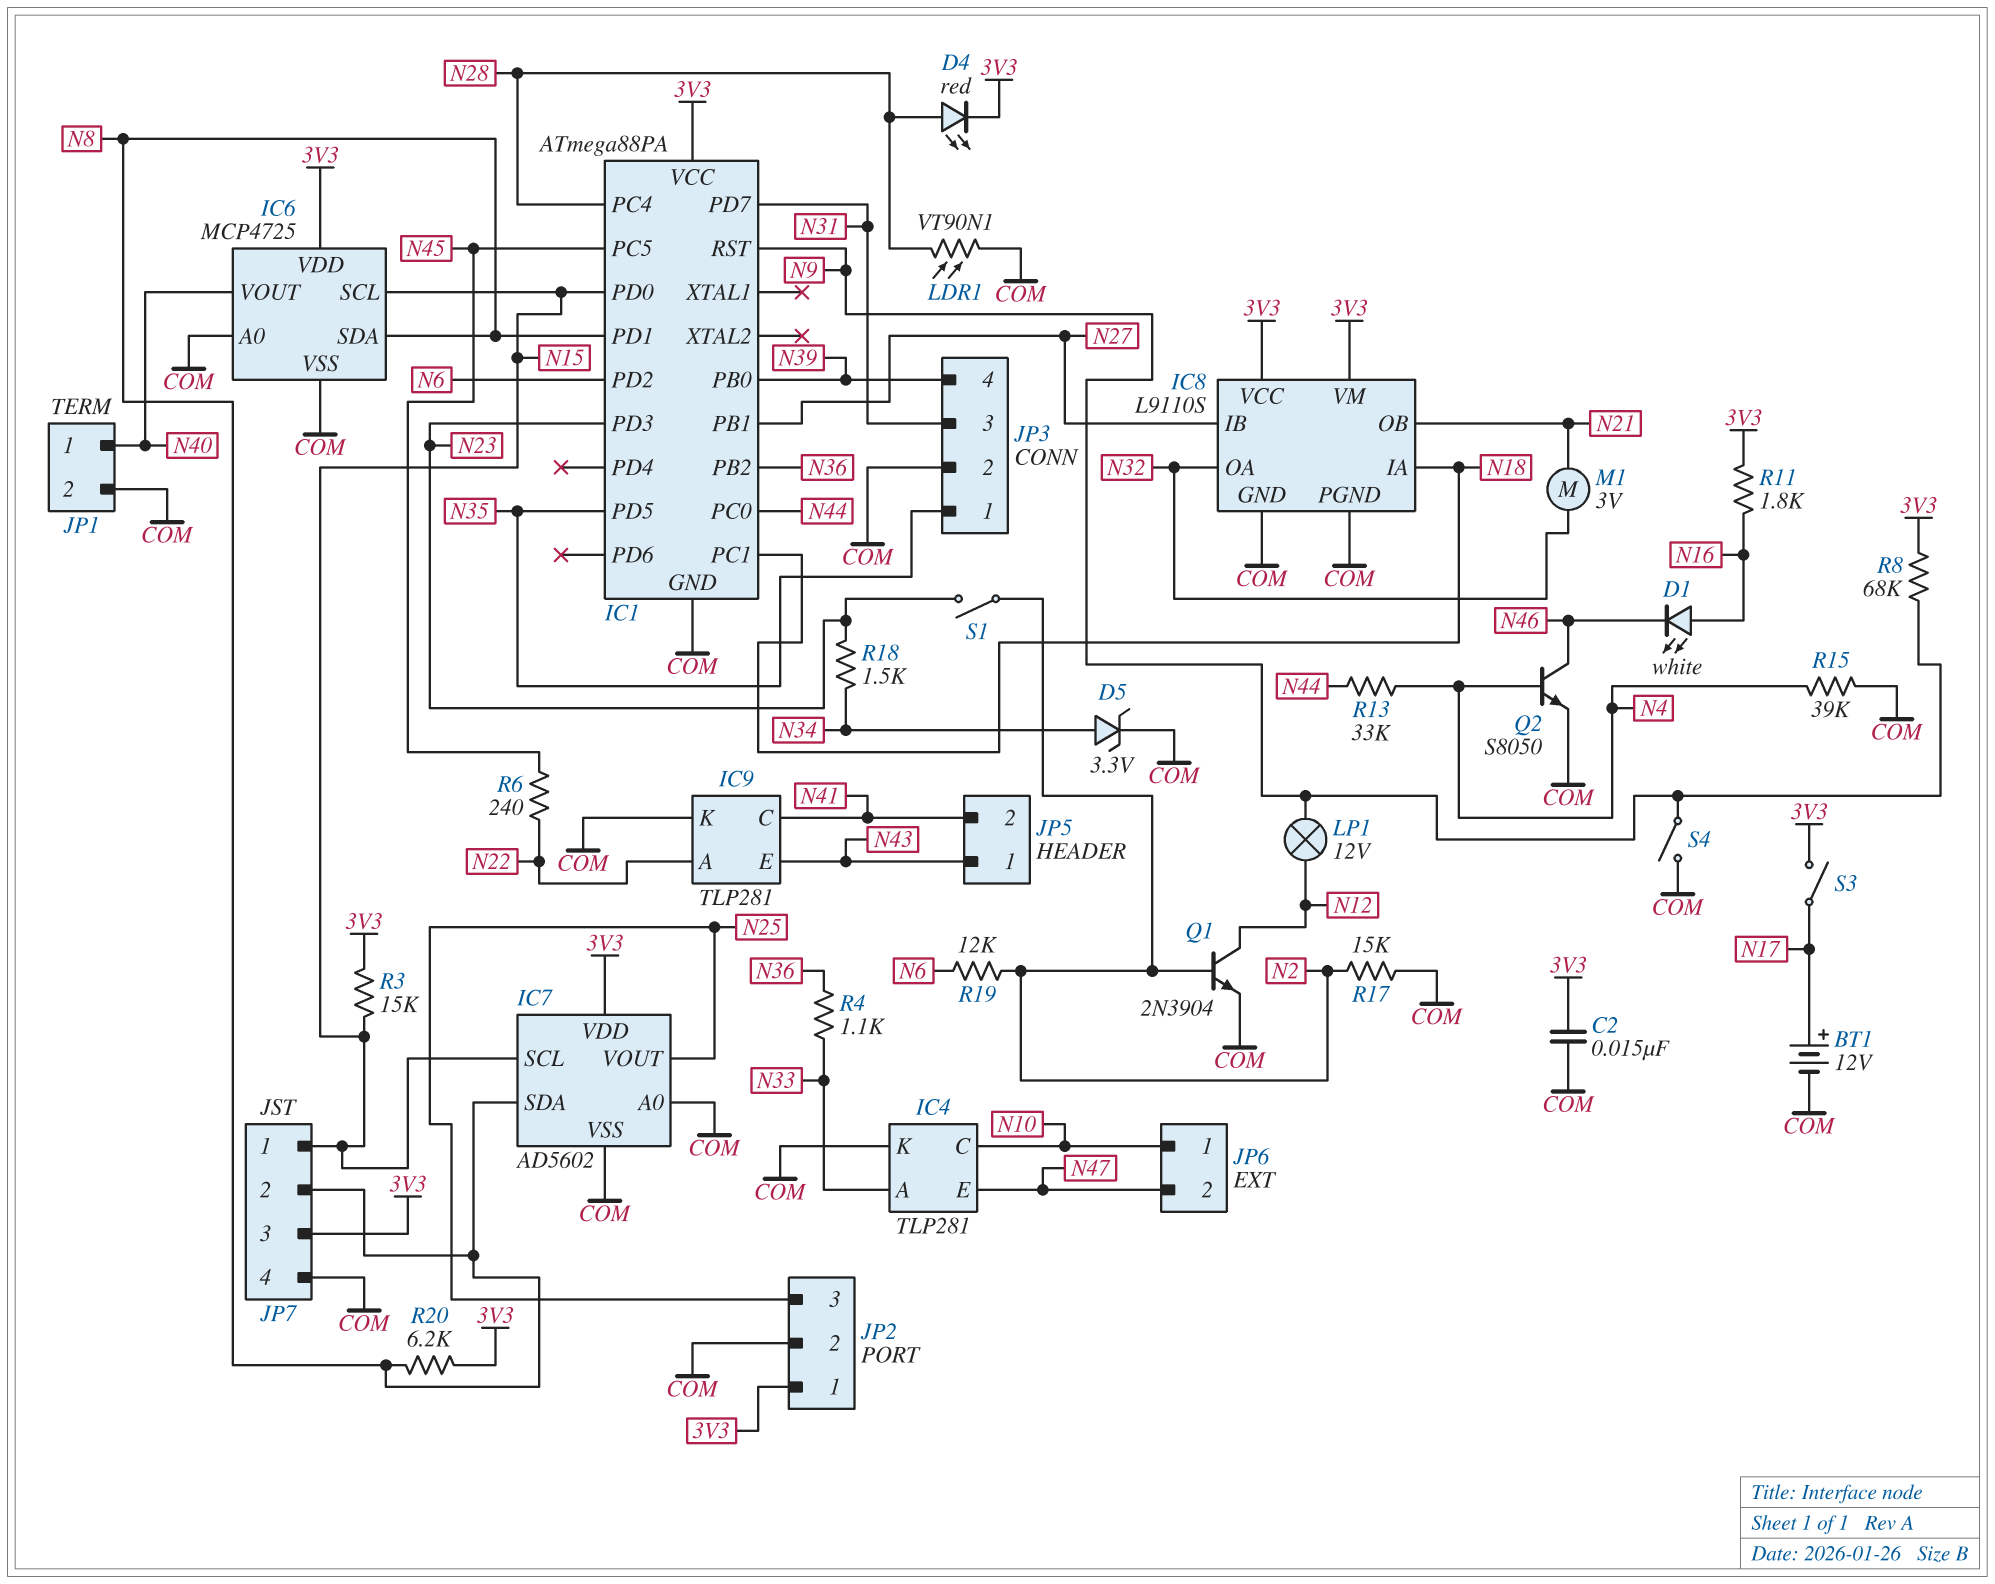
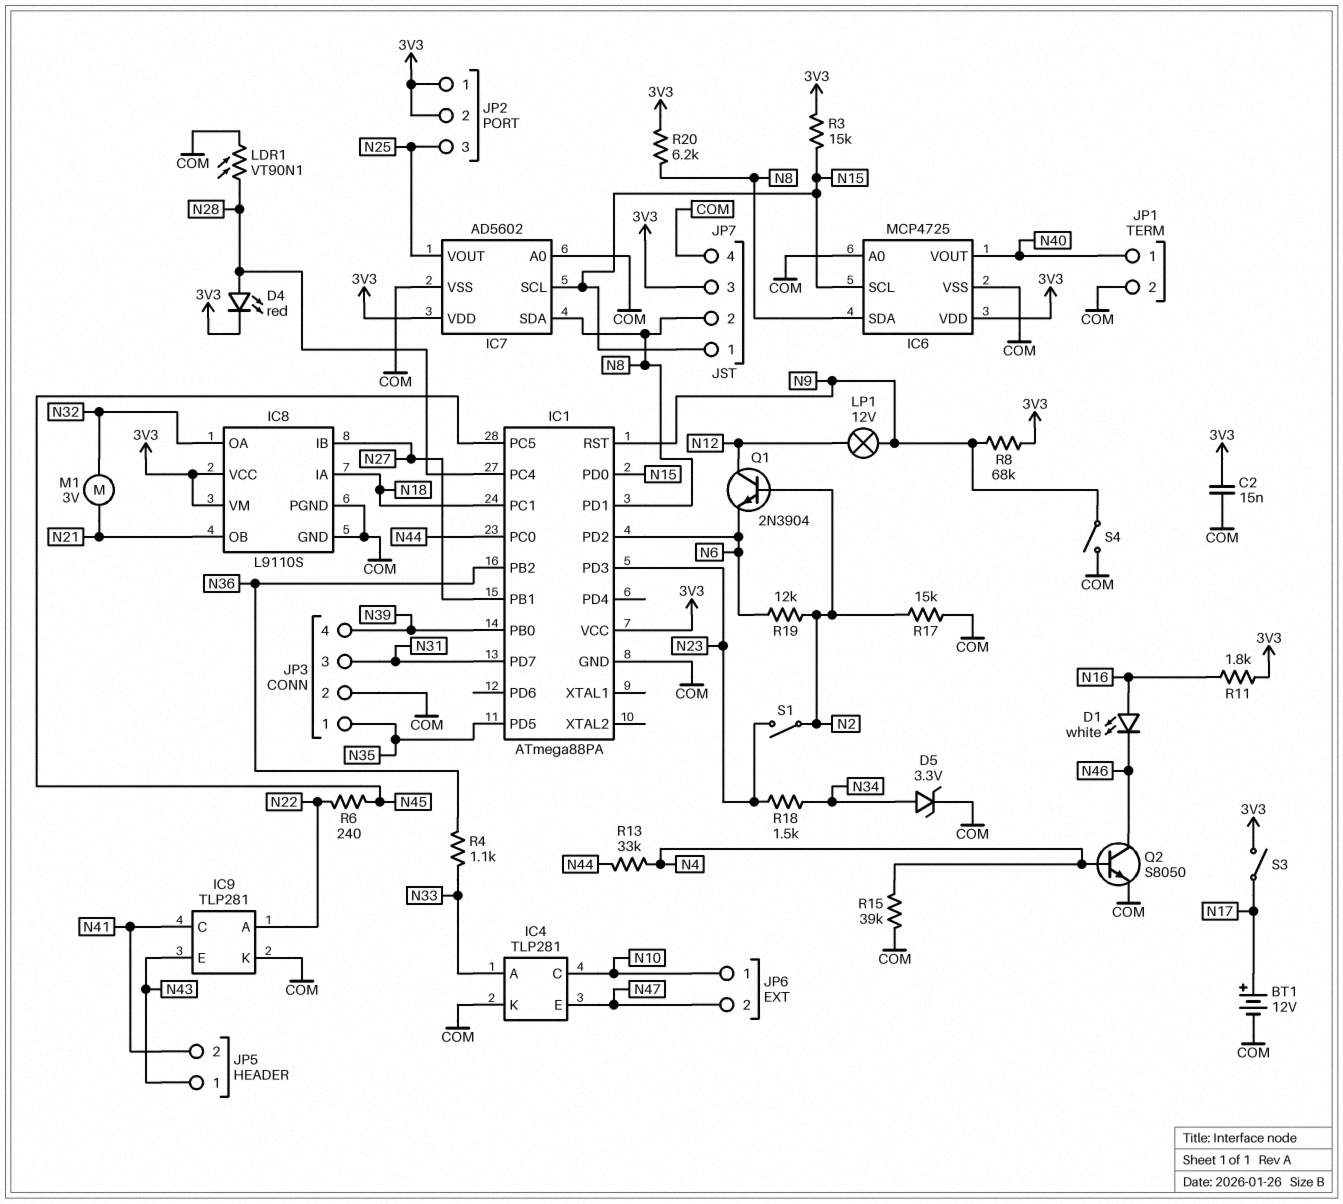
JP2 pin 2: COM -> 3V3
Q1: NPN 2N3904 (B N2, C N12, E COM) -> NPN 2N3904 (B N2, C N12, E N6)

